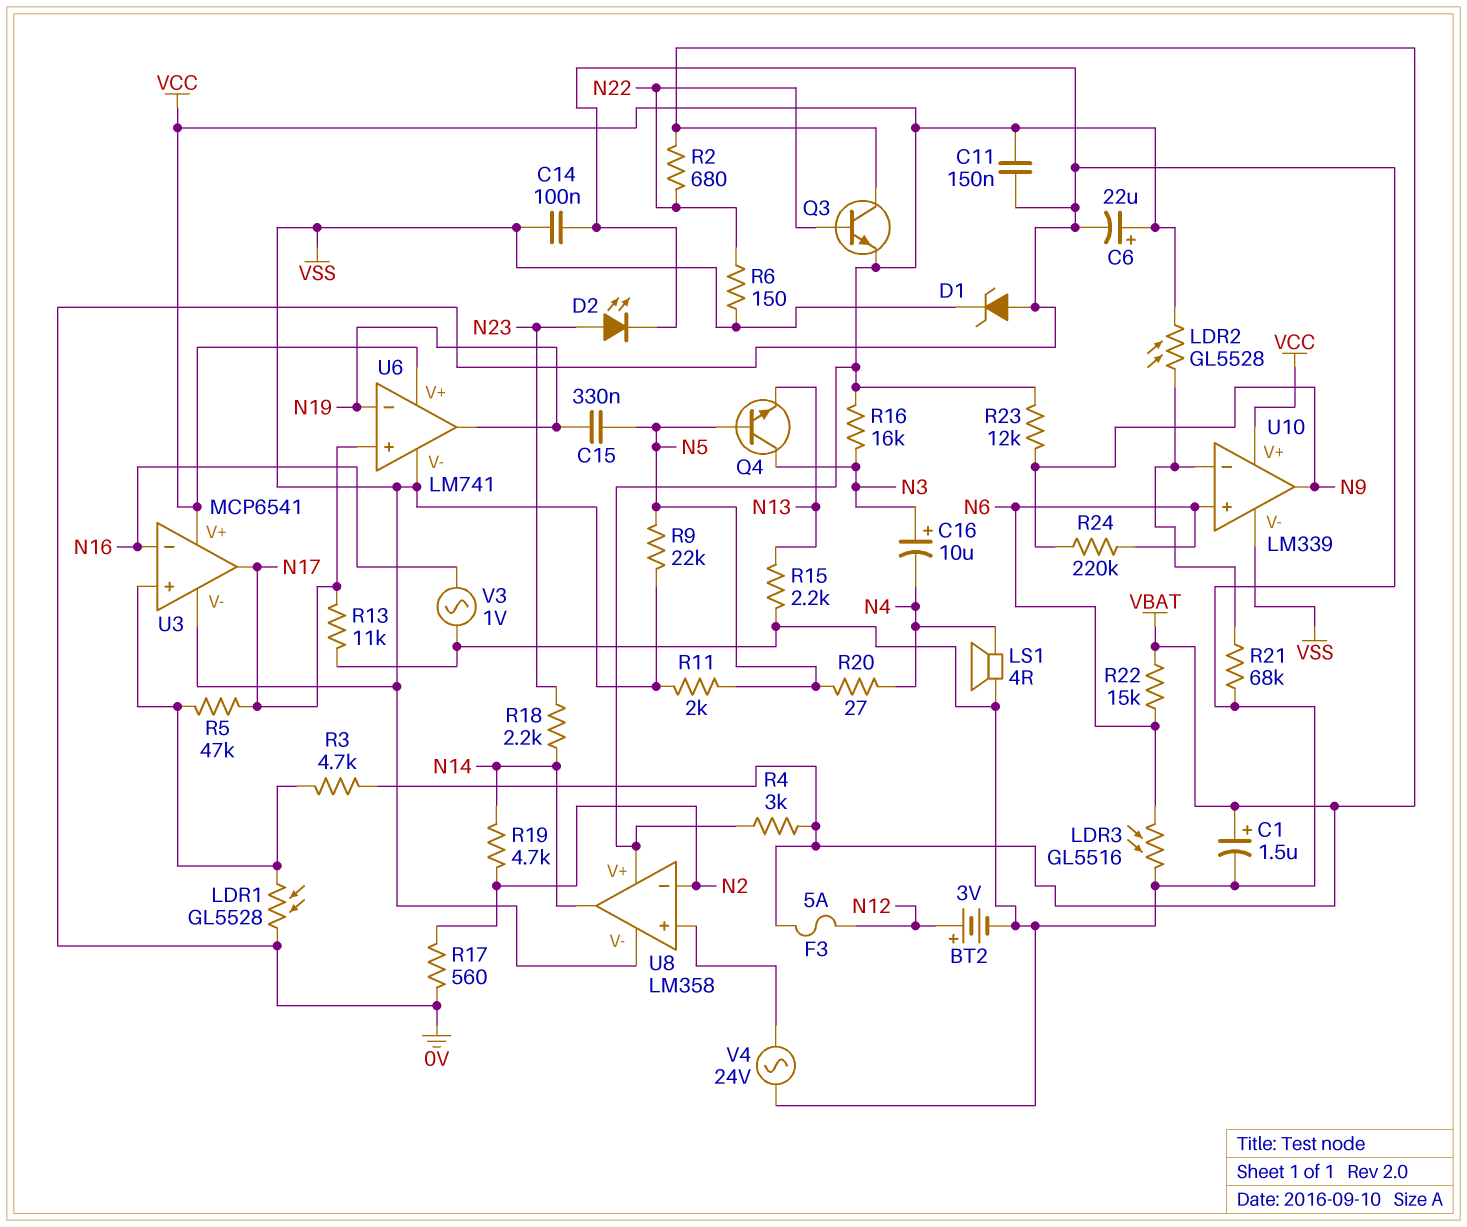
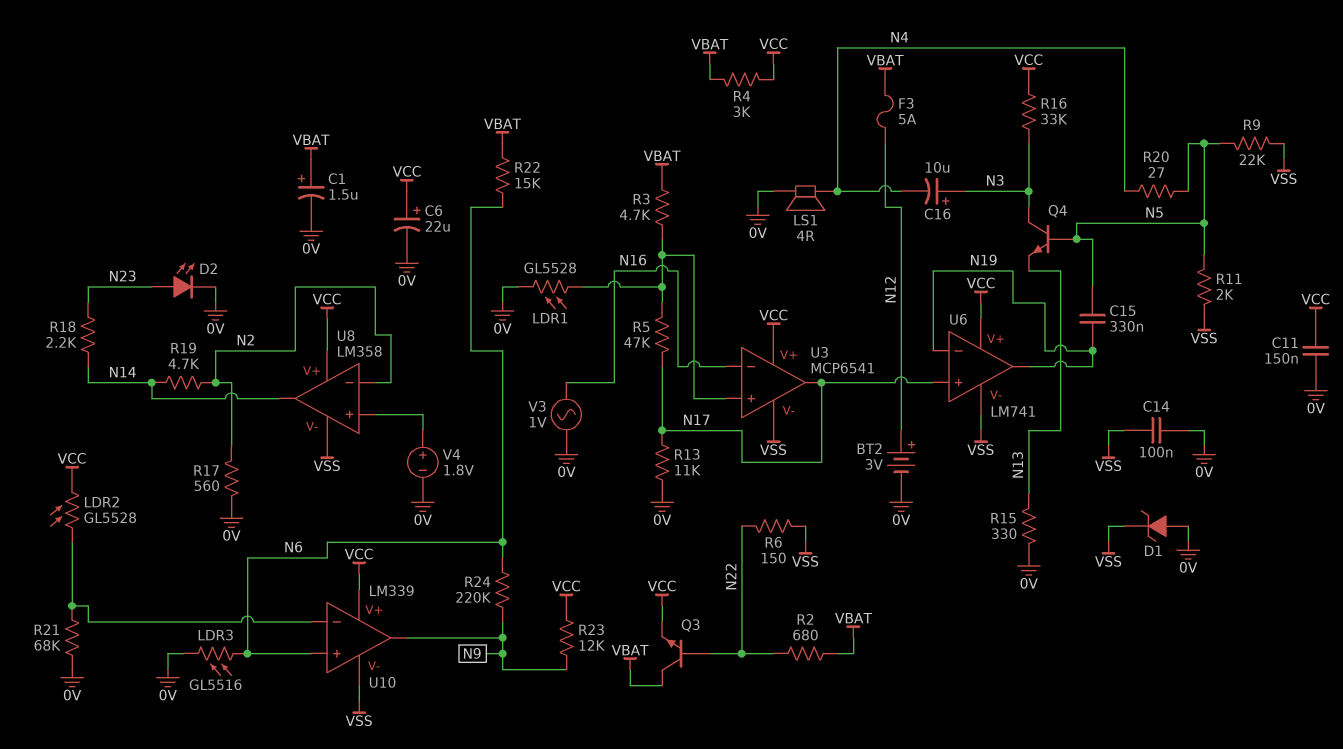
R15: 2.2k (0V, N13) -> 330 (0V, N13)
R16: 16k (N3, VCC) -> 33k (N3, VCC)
V4: AC 24V (0V, U8/in+) -> 1.8V (plus U8/in+, minus 0V)

